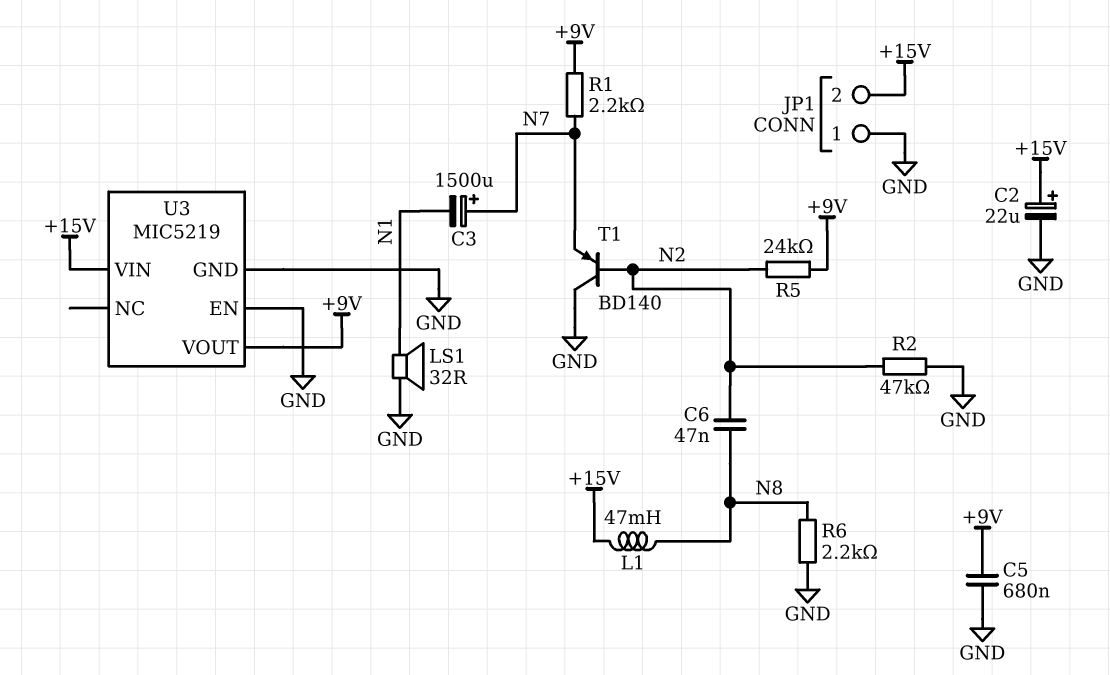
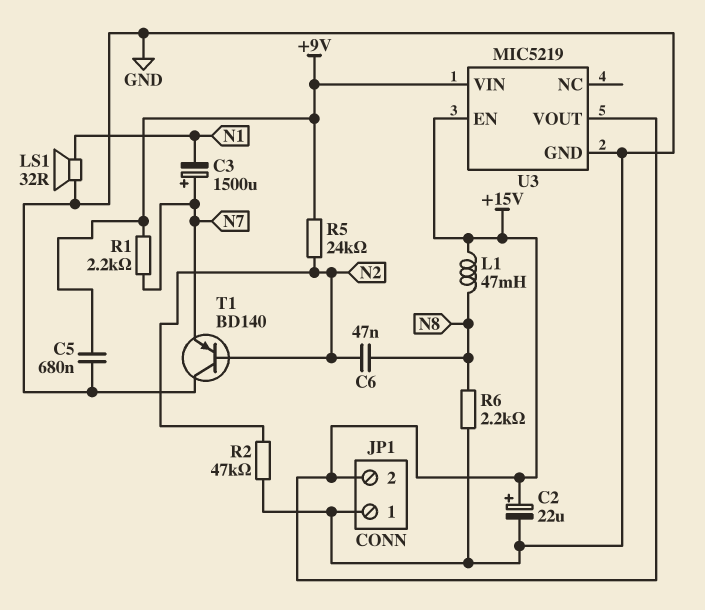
U3 pin EN: GND -> +15V
U3 pin VIN: +15V -> +9V
U3 pin VOUT: +9V -> +15V

